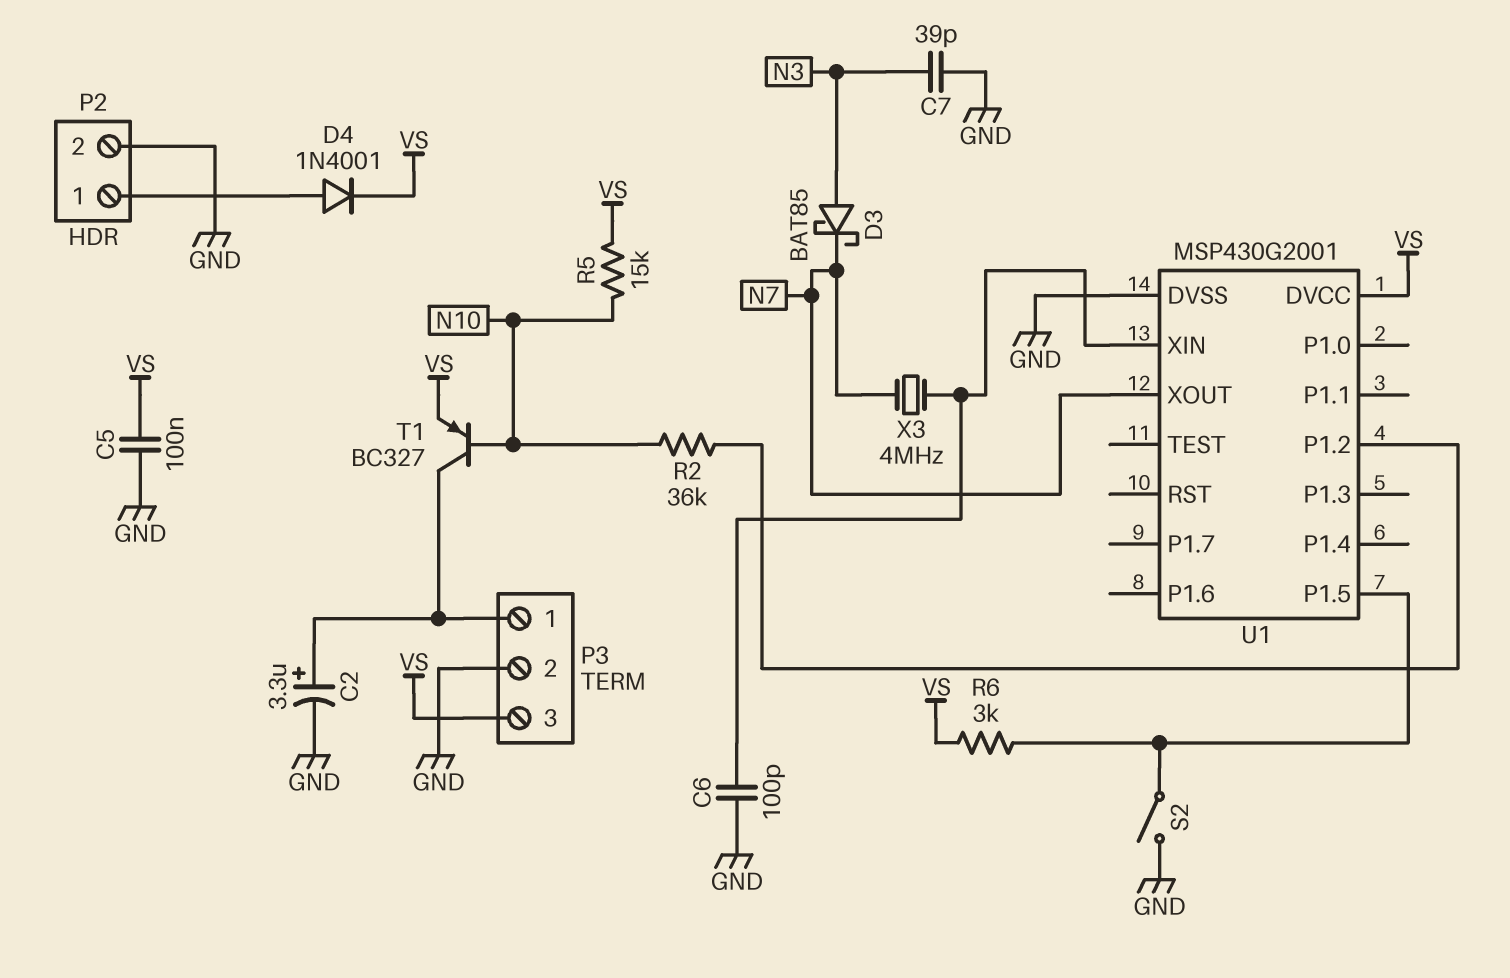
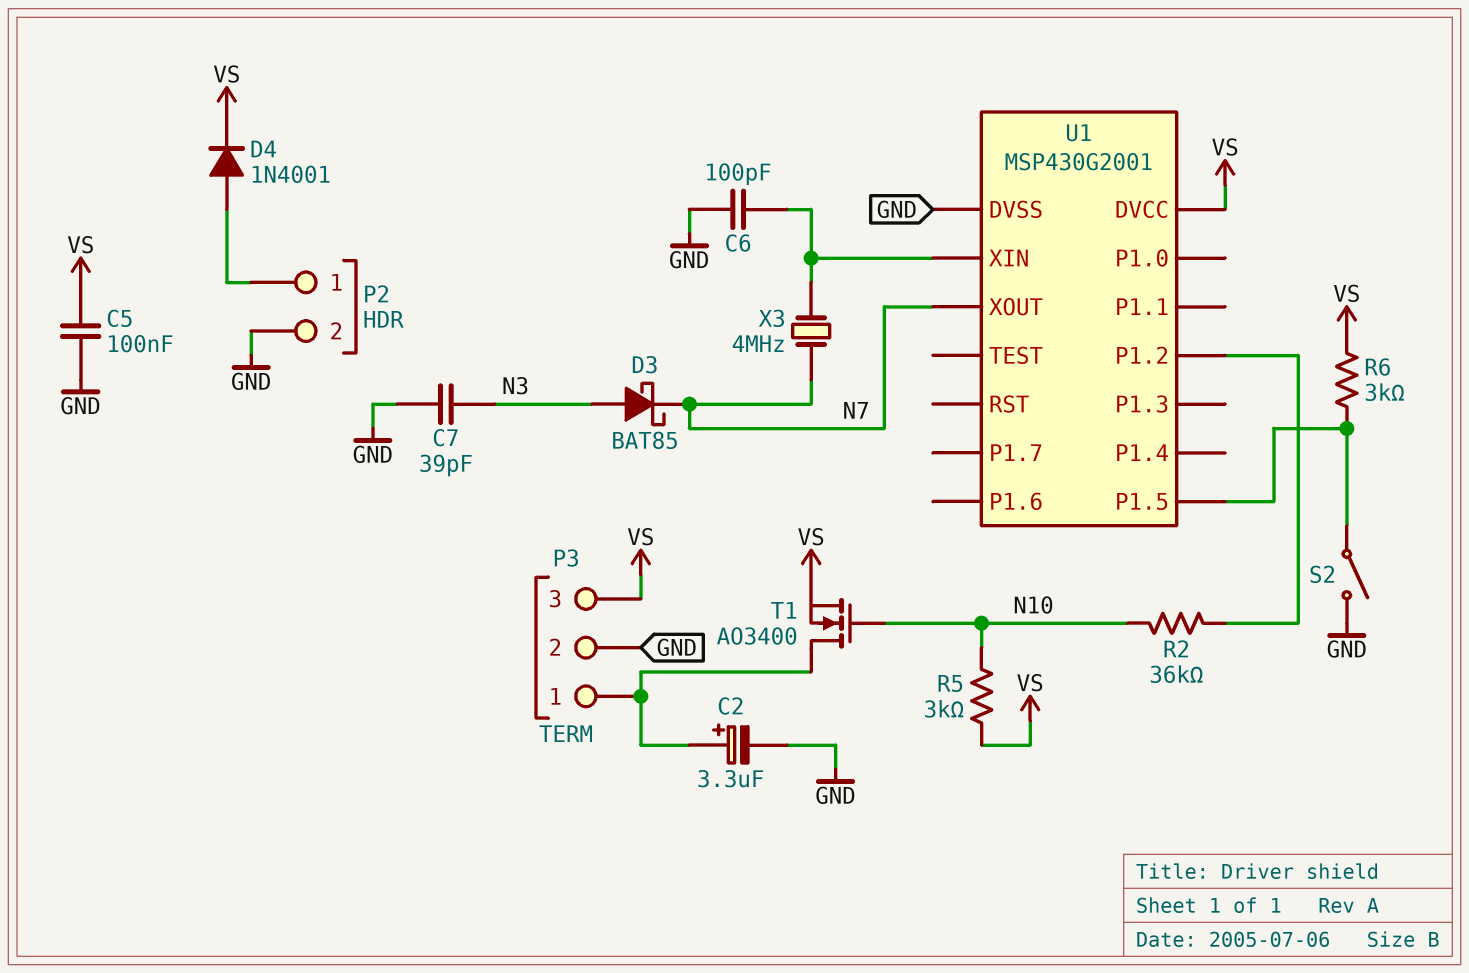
R5: 15k (N10, VS) -> 3k (N10, VS)
T1: PNP BC327 (B N10, C P3/1, E VS) -> NMOS AO3400 (G N10, D P3/1, S VS)

